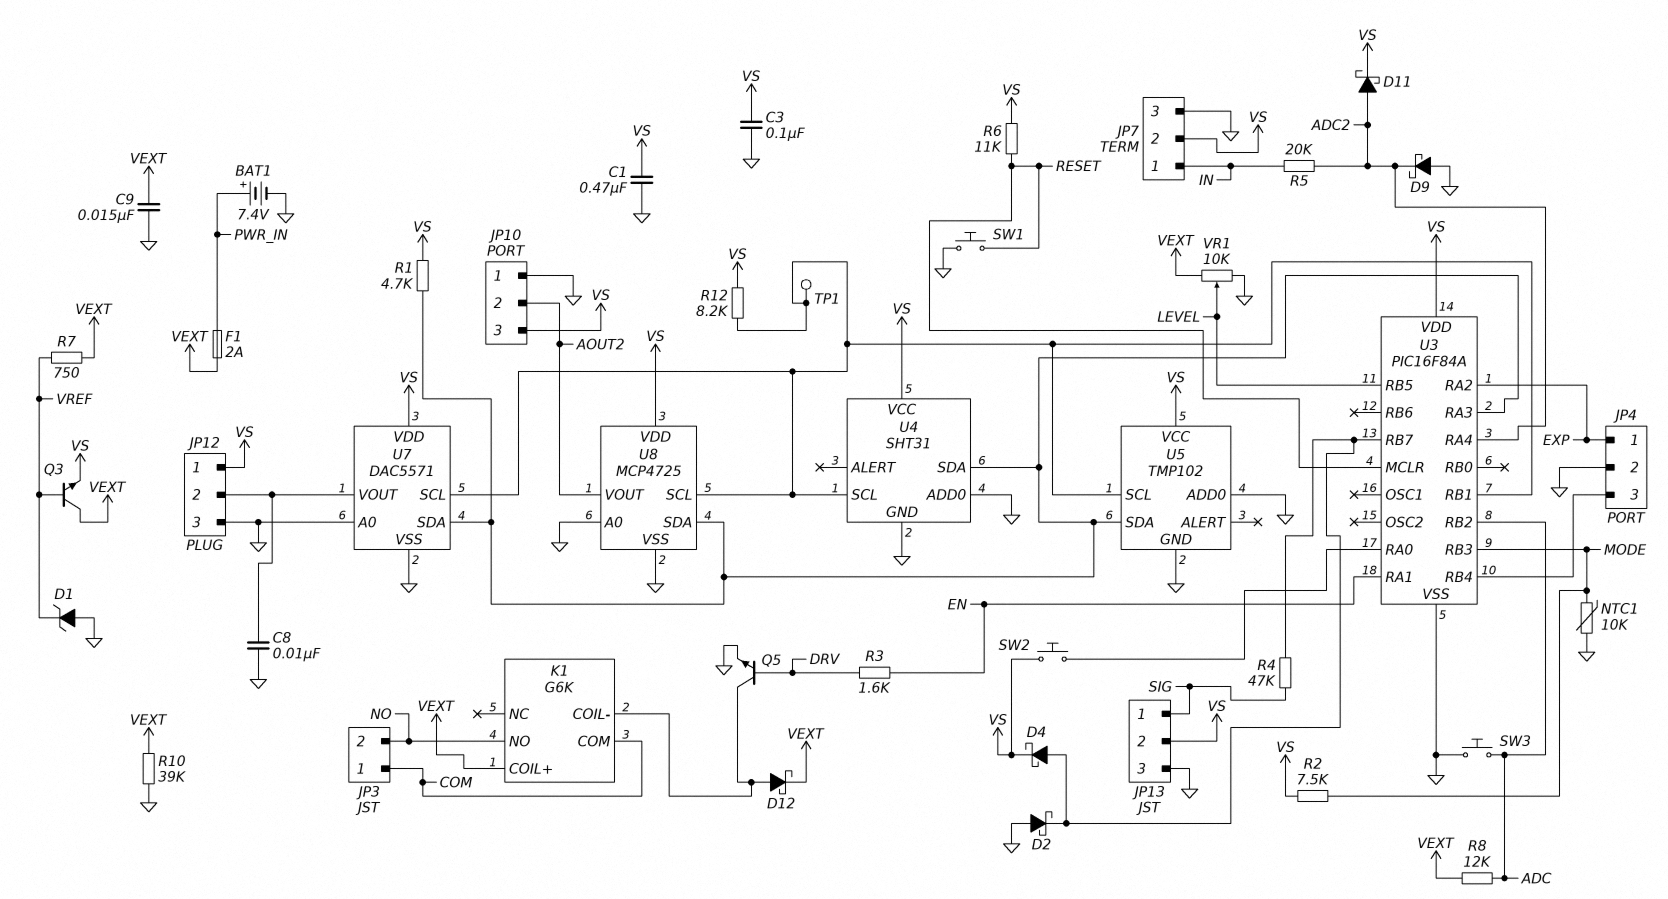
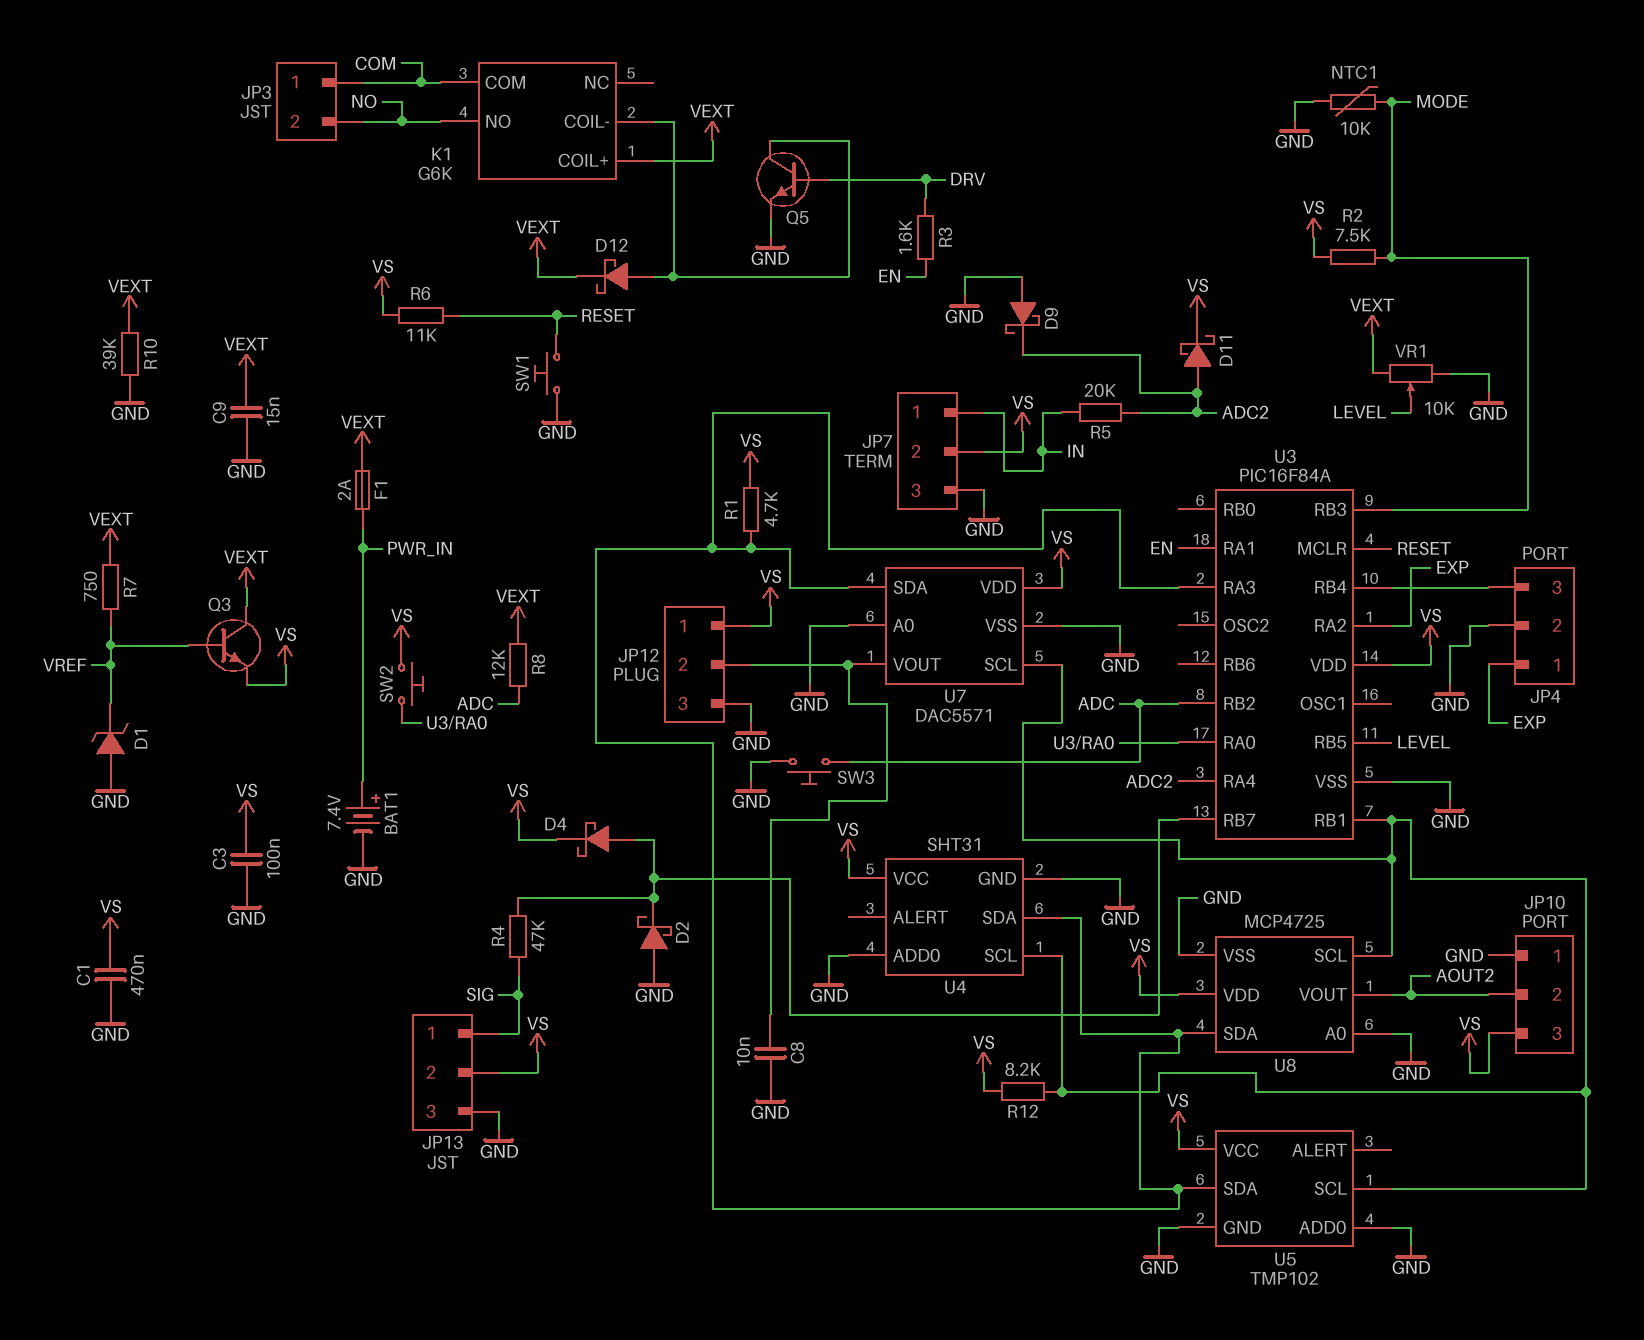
TP1: test point (U3/RB1) -> none

